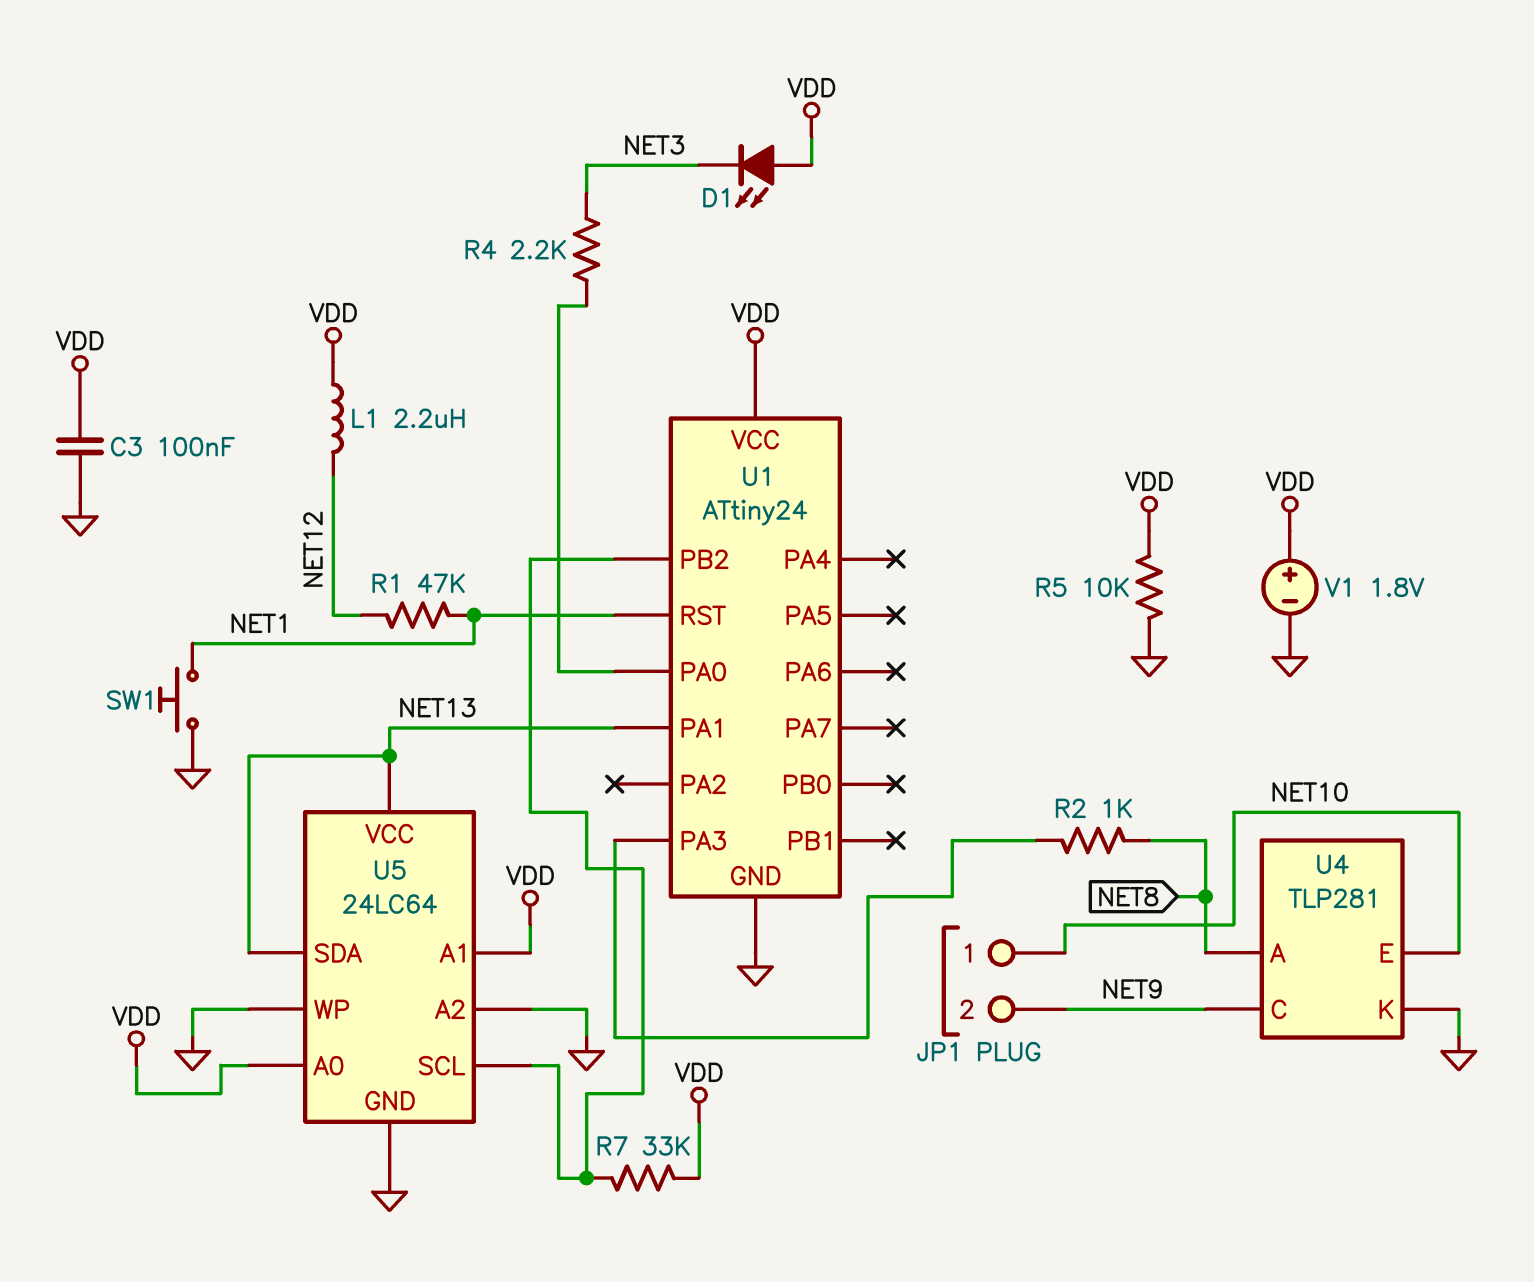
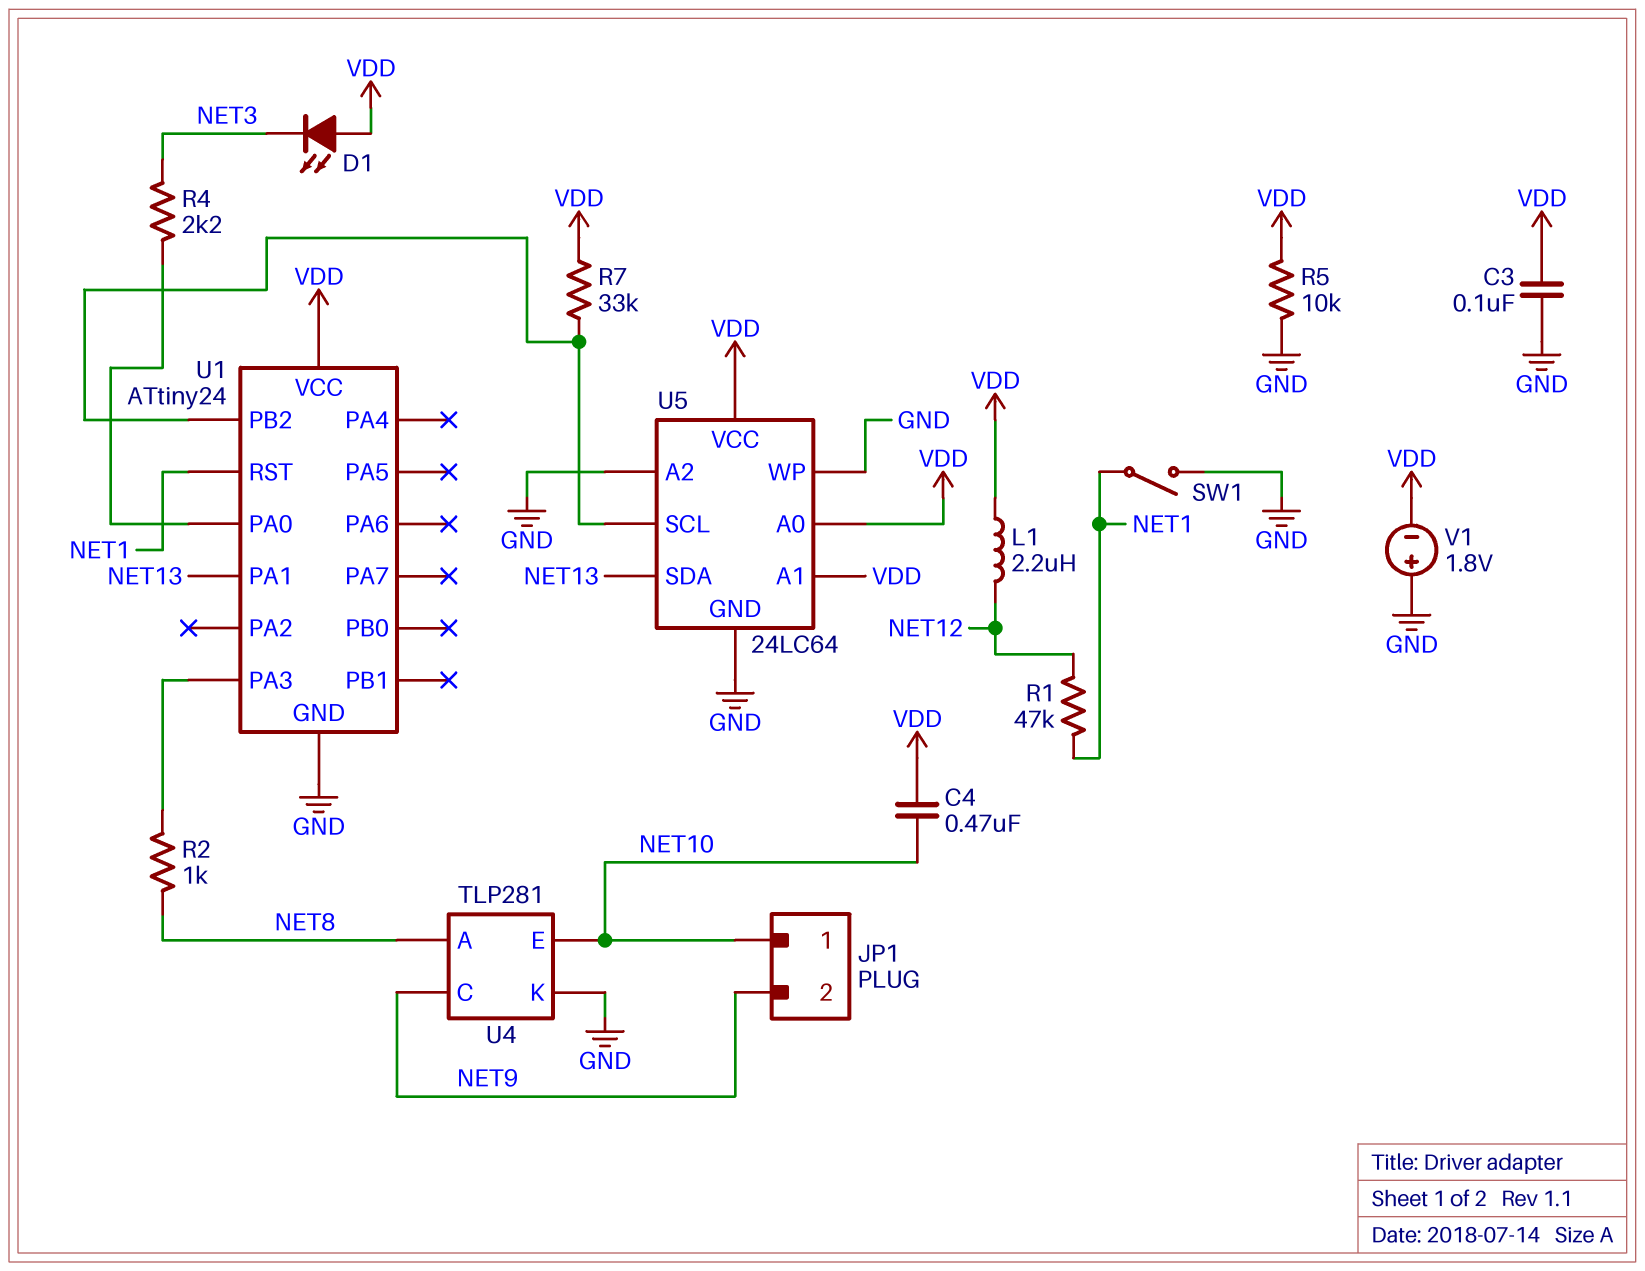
C4: none -> 470nF (NET10, VDD)
SW1: button (GND, NET1) -> switch (GND, NET1)
U5 pin VCC: NET13 -> VDD
V1: 1.8V (plus VDD, minus GND) -> 1.8V (plus GND, minus VDD)

